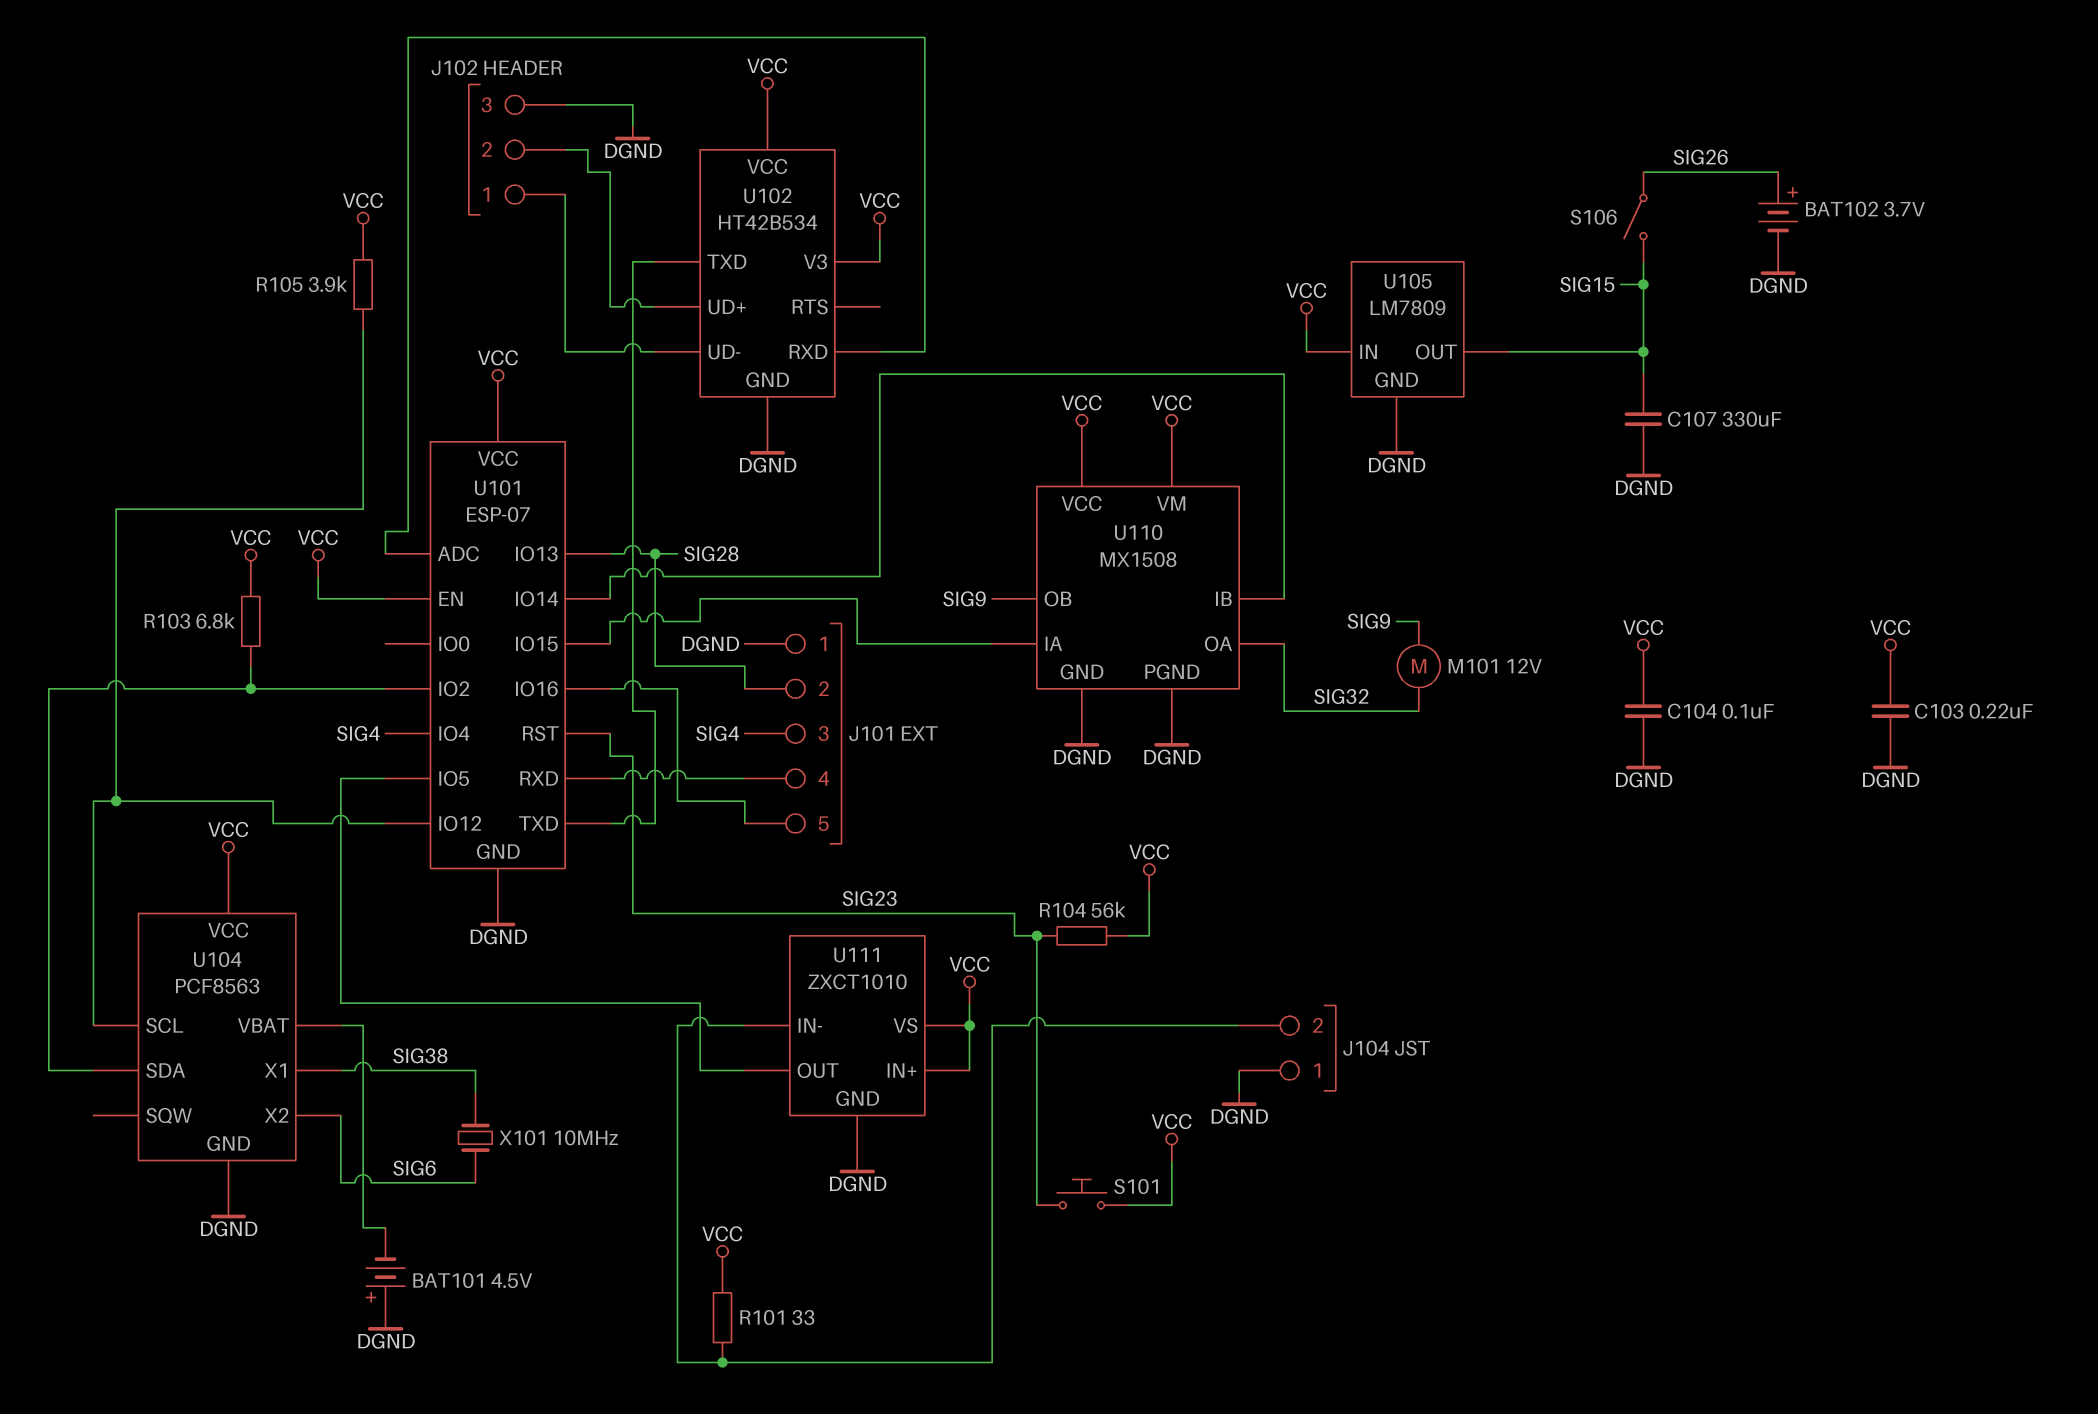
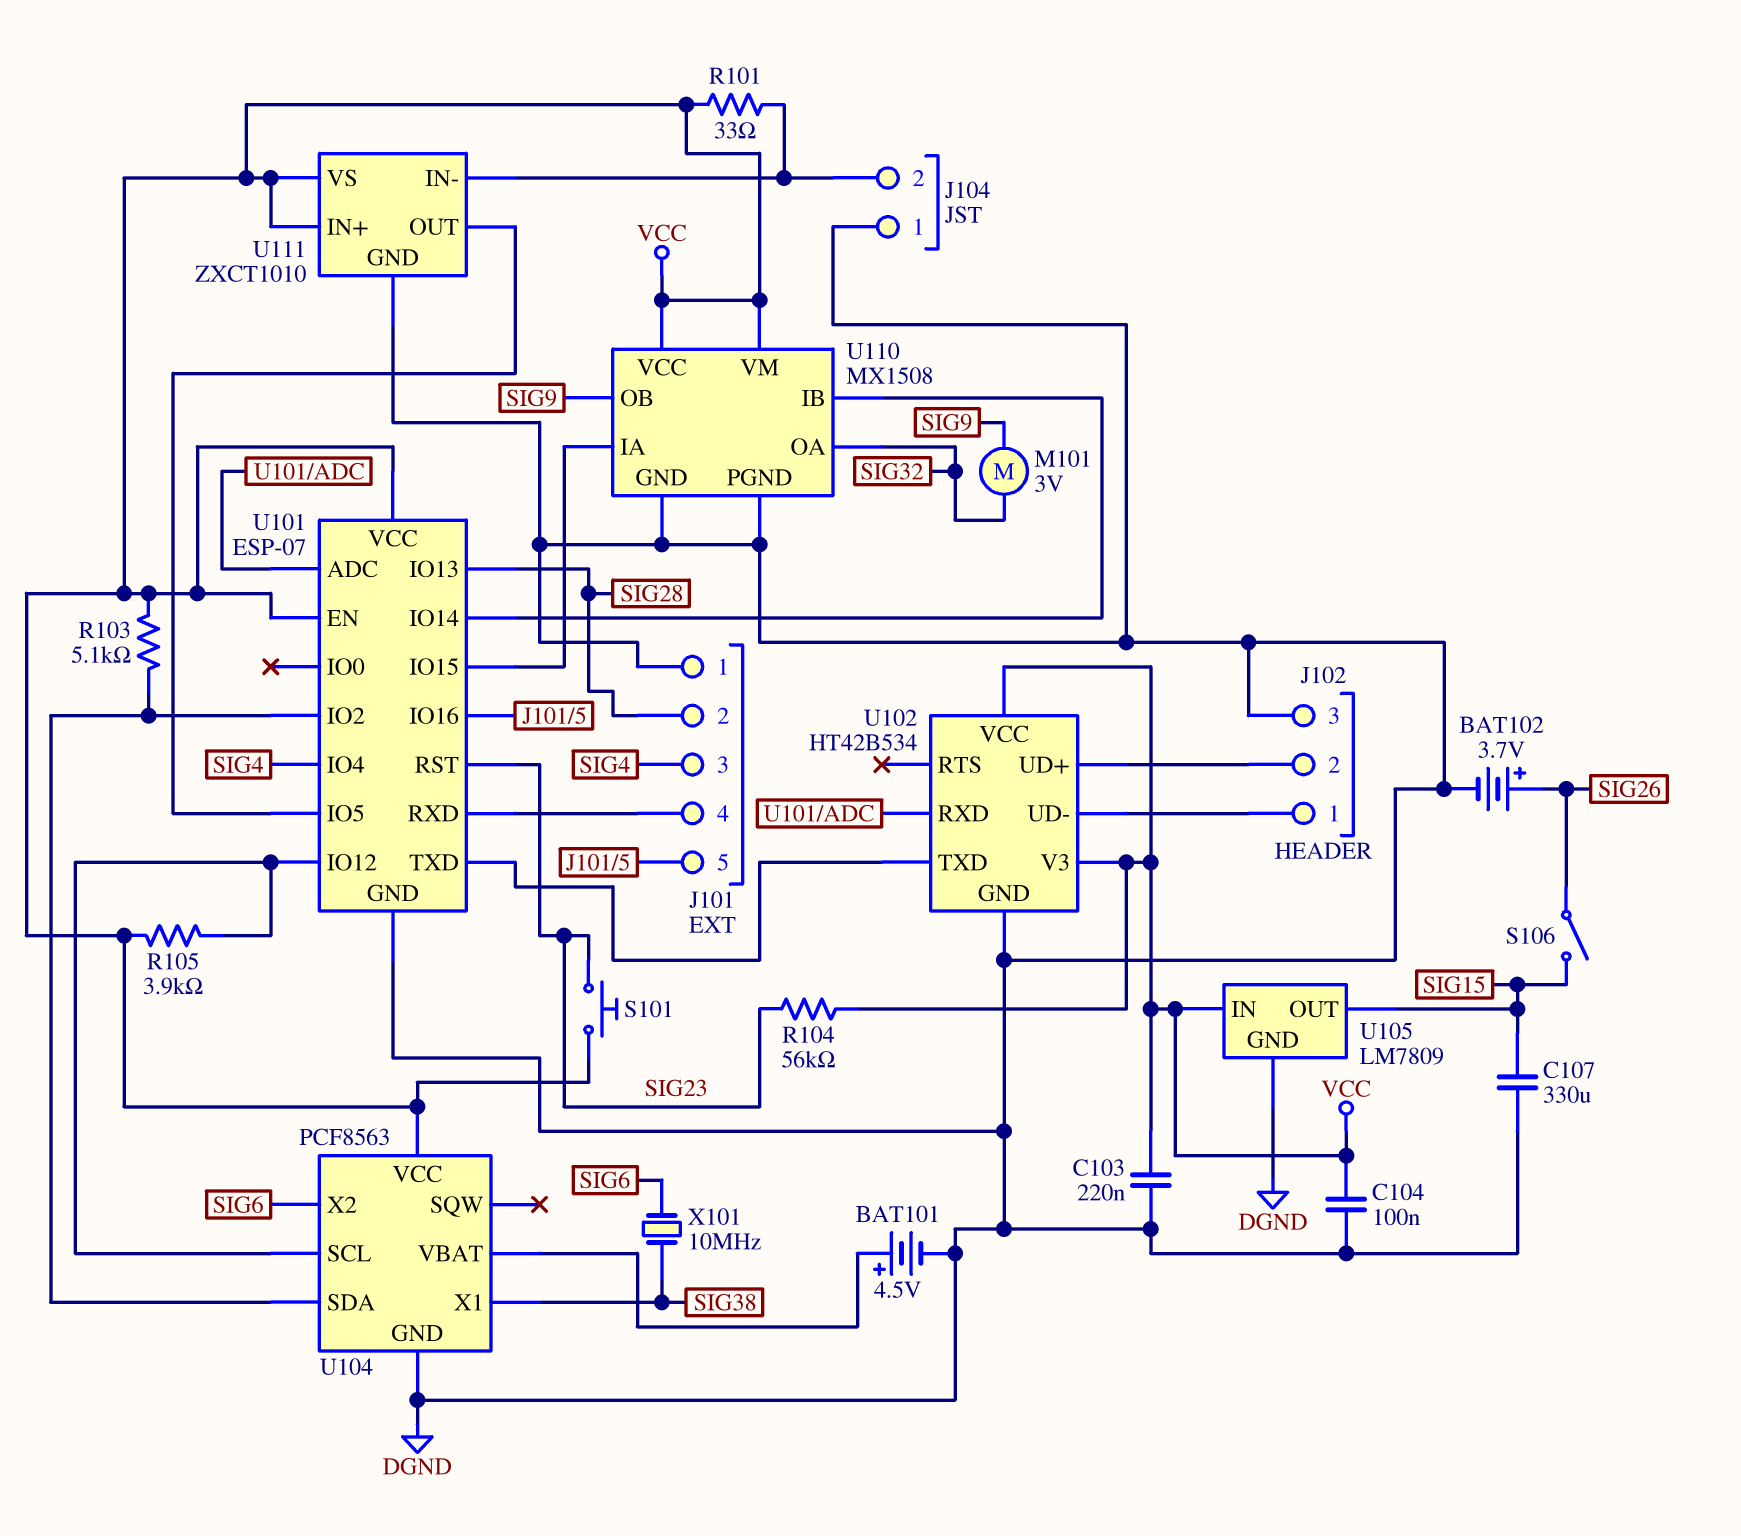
BAT101: 4.5V (plus DGND, minus U104/VBAT) -> 4.5V (plus U104/VBAT, minus DGND)
M101: motor 12V (SIG9, SIG32) -> motor 3V (SIG9, SIG32)
R103: 6.8k (U101/IO2, VCC) -> 5.1k (U101/IO2, VCC)

